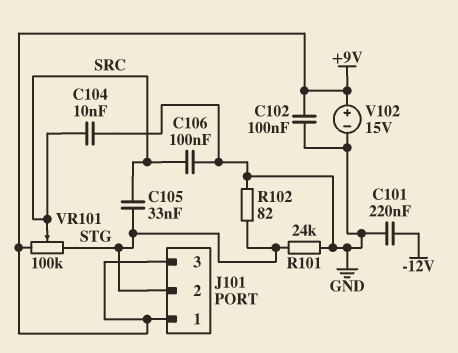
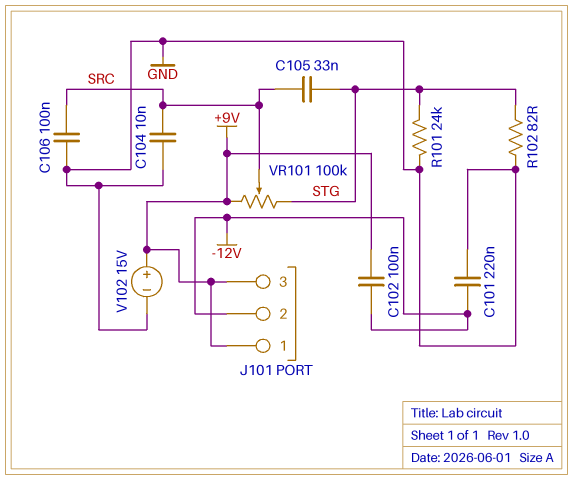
C102: 100nF (+9V, GND) -> 100nF (+9V, -12V)
J101 pin 2: STG -> -12V

